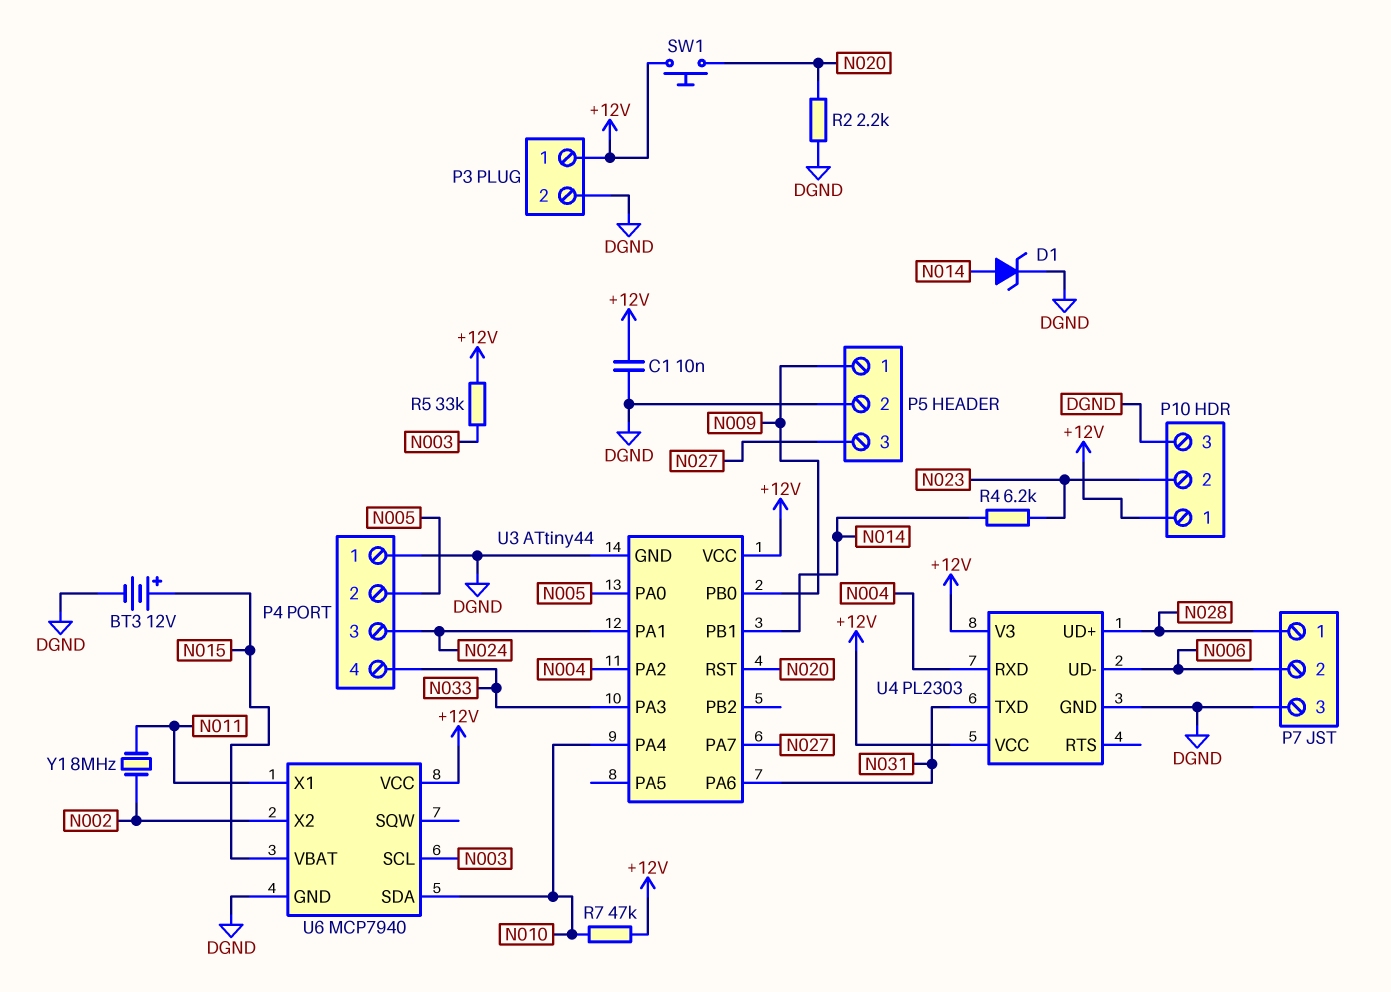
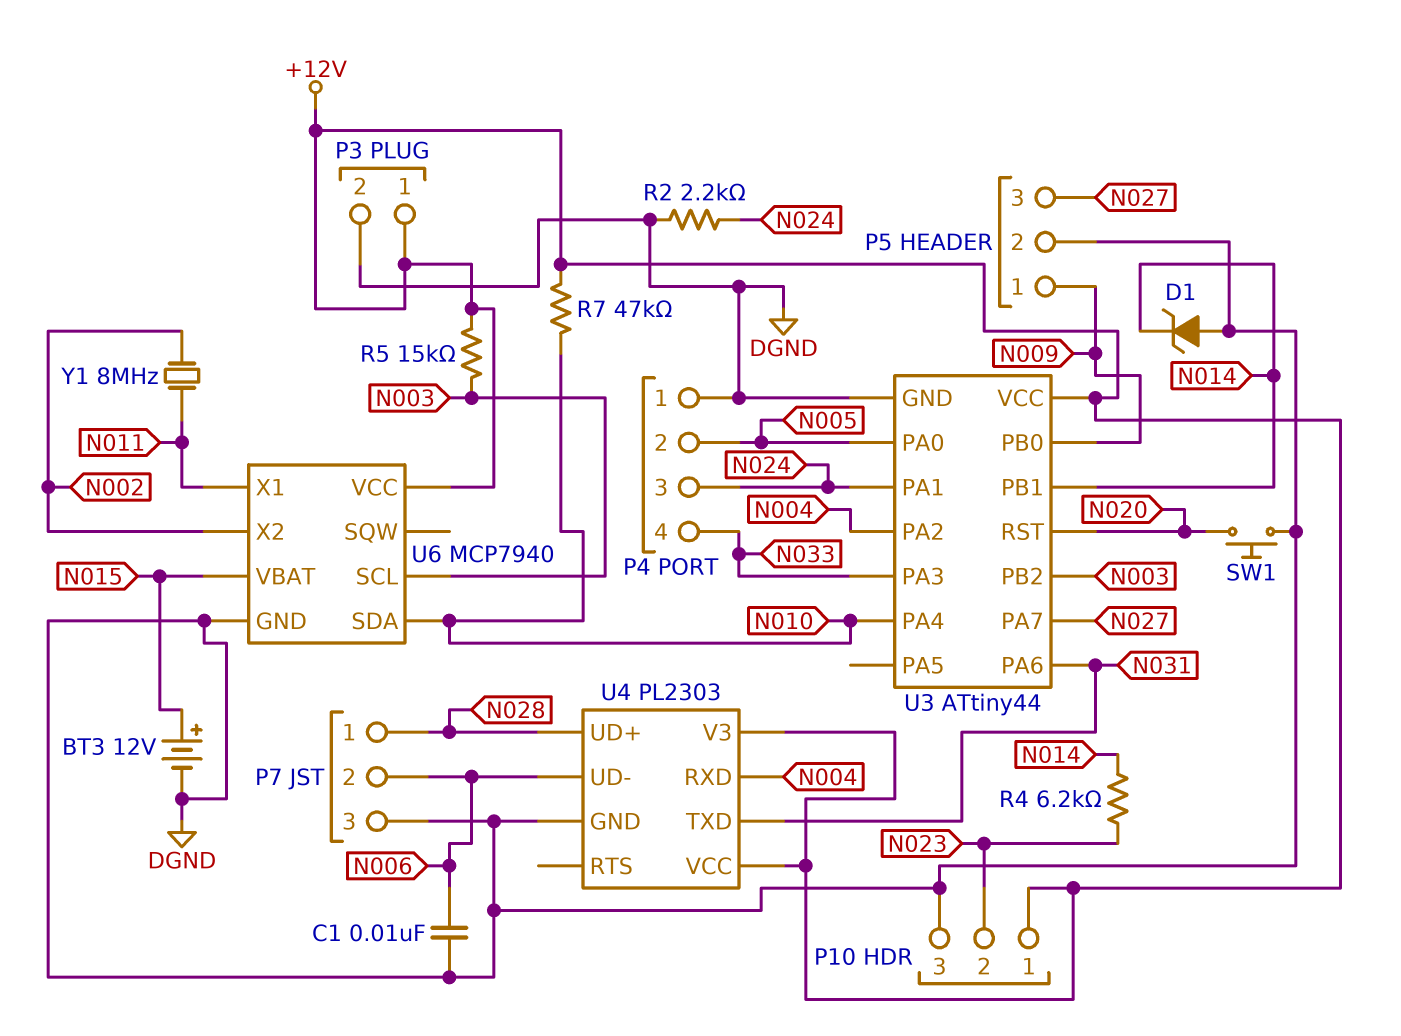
C1: 10nF (+12V, DGND) -> 10nF (DGND, N006)
D1: zener (A N014, K DGND) -> zener (A DGND, K N014)
R2: 2.2k (DGND, N020) -> 2.2k (DGND, N024)
R5: 33k (+12V, N003) -> 15k (+12V, N003)
SW1: button (+12V, N020) -> button (DGND, N020)
U3 pin PB2: none -> N003

